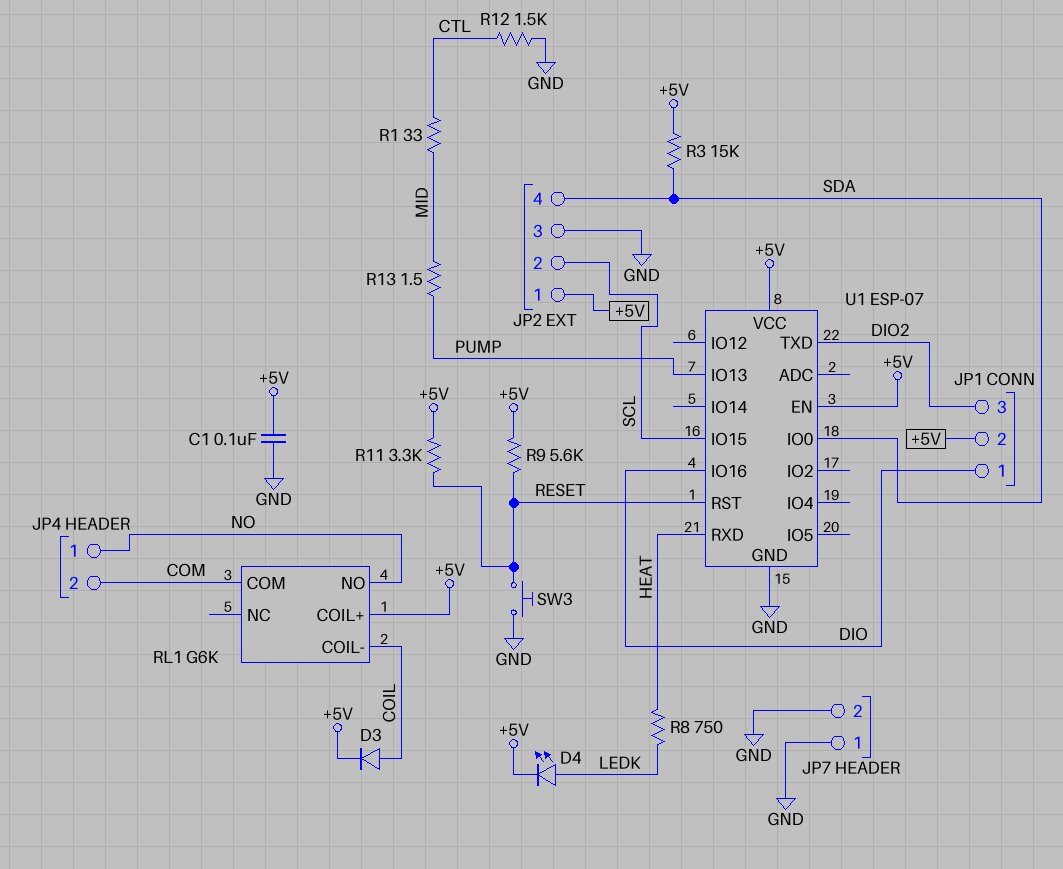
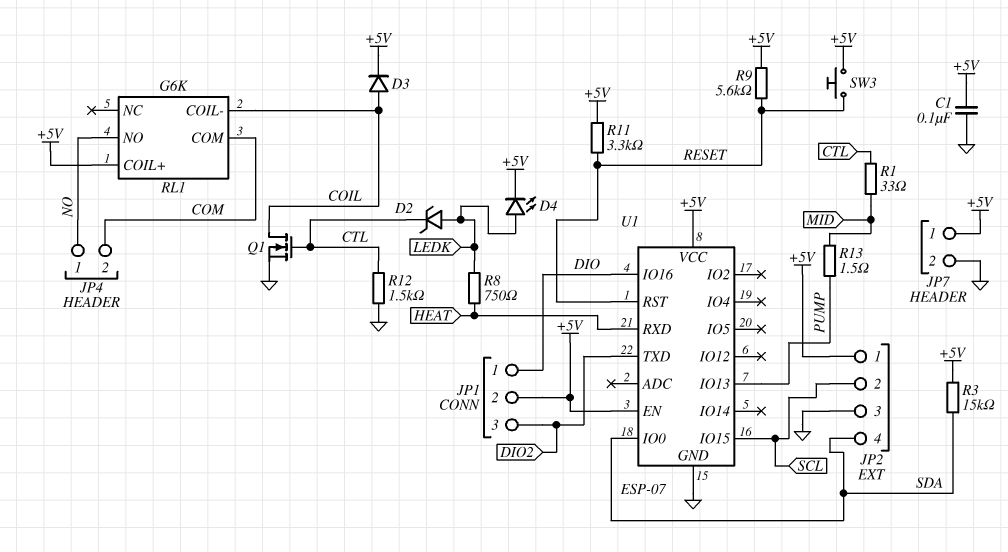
D2: none -> zener (A LEDK, K CTL)
JP7 pin 1: GND -> +5V
Q1: none -> NMOS (G CTL, D COIL, S GND)
SW3: button (GND, RESET) -> button (+5V, RESET)

